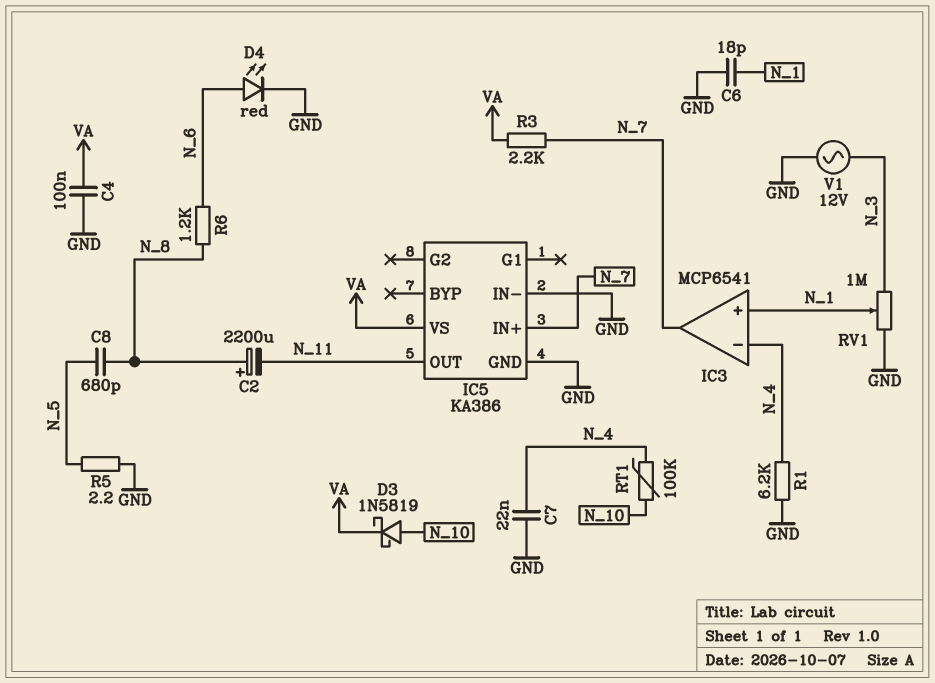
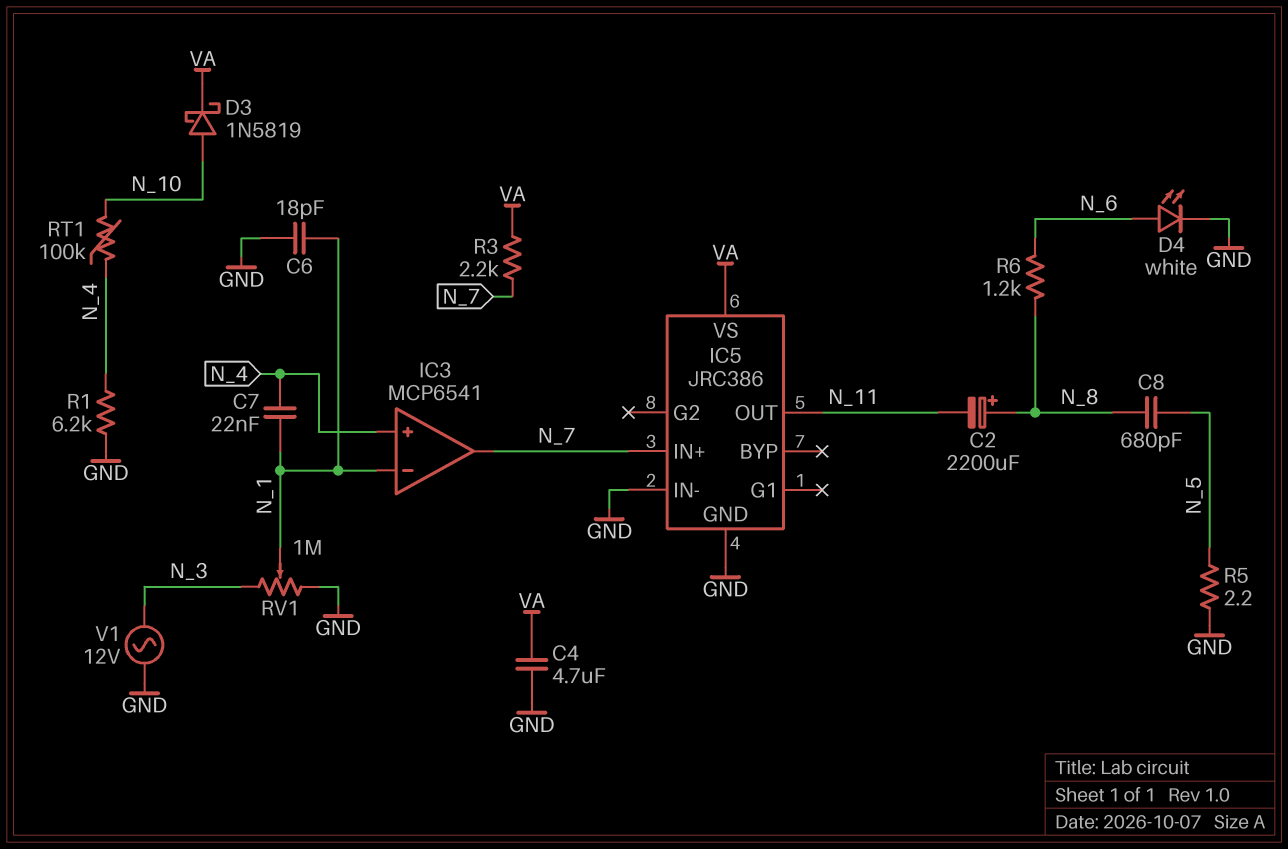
C4: 100nF (GND, VA) -> 4.7uF (GND, VA)
C7: 22nF (GND, N_4) -> 22nF (N_1, N_4)
D4: LED red (A N_6, K GND) -> LED white (A N_6, K GND)
IC3 pin in+: N_1 -> N_4
IC3 pin in-: N_4 -> N_1
IC5: KA386 -> JRC386

